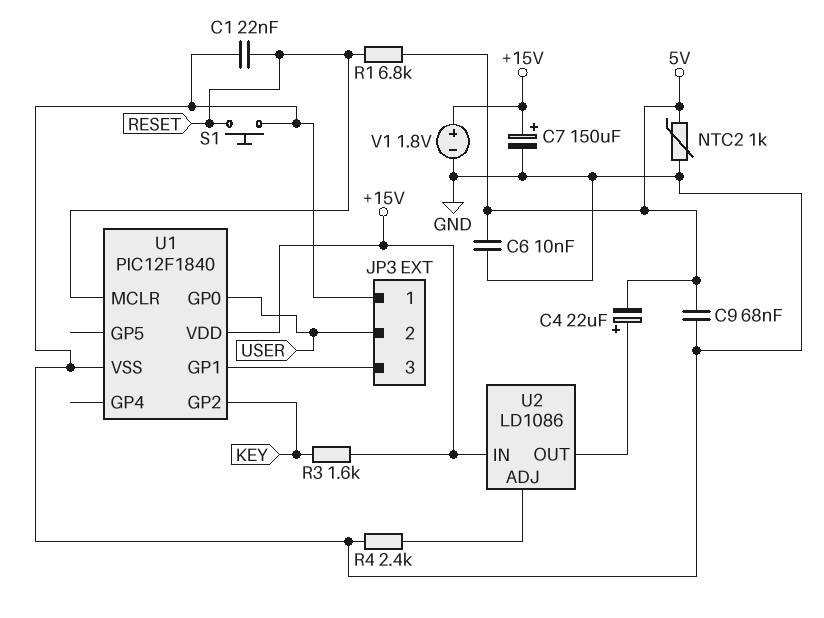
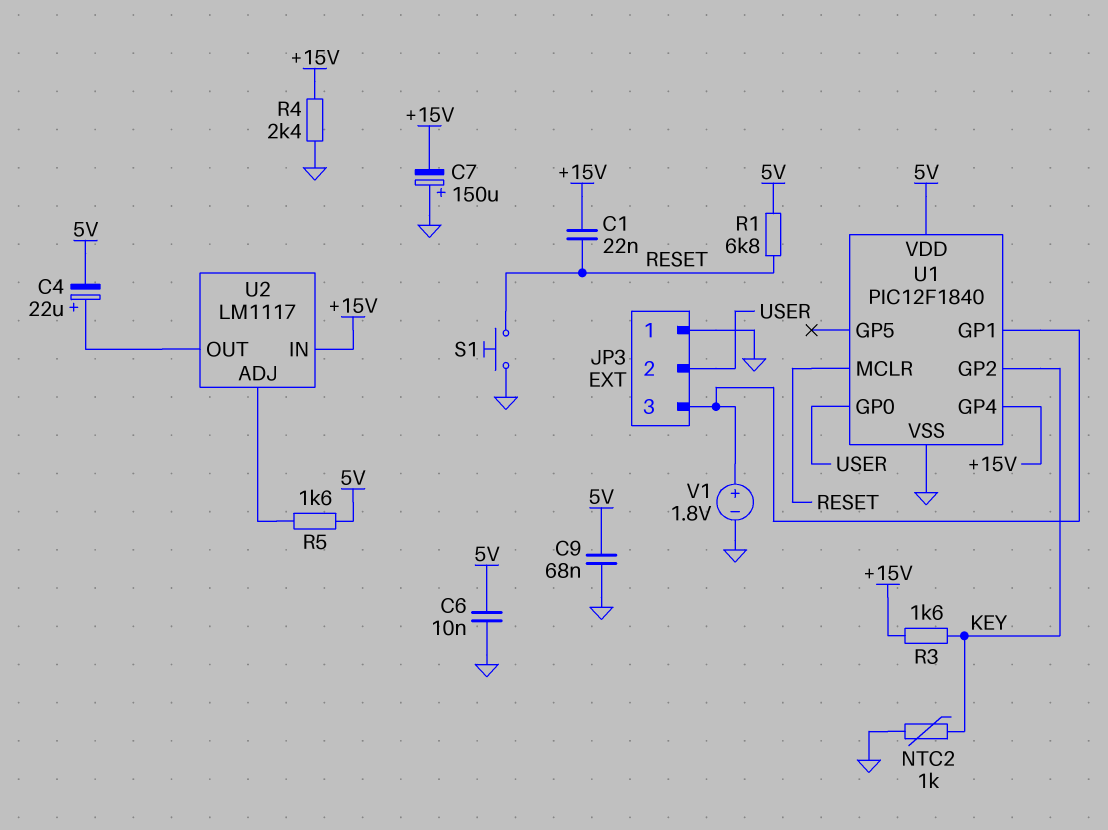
C1: 22nF (GND, RESET) -> 22nF (+15V, RESET)
C7: 150uF (plus +15V, minus GND) -> 150uF (plus GND, minus +15V)
NTC2: 1k (5V, GND) -> 1k (GND, KEY)
R4: 2.4k (GND, U2/ADJ) -> 2.4k (+15V, GND)
R5: none -> 1.6k (5V, U2/ADJ)
U1 pin GP4: none -> +15V
U1 pin VDD: +15V -> 5V
U2: LD1086 -> LM1117
V1: 1.8V (plus +15V, minus GND) -> 1.8V (plus JP3/3, minus GND)

